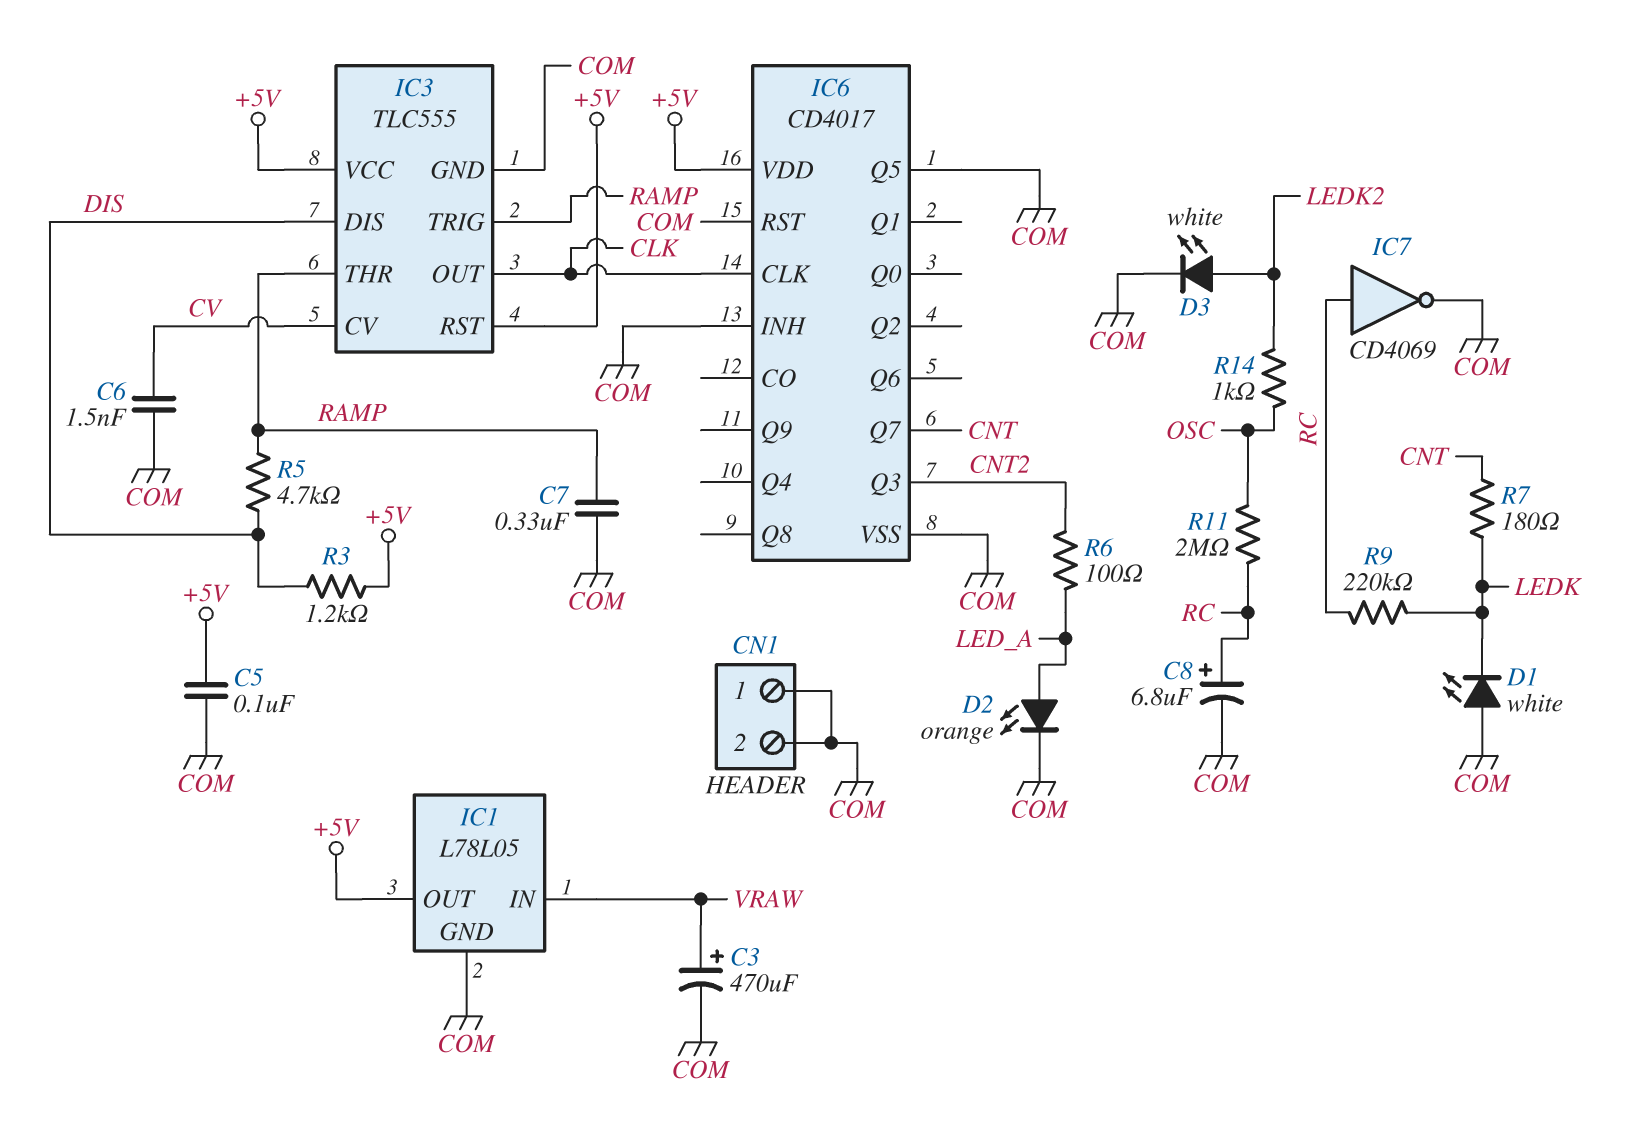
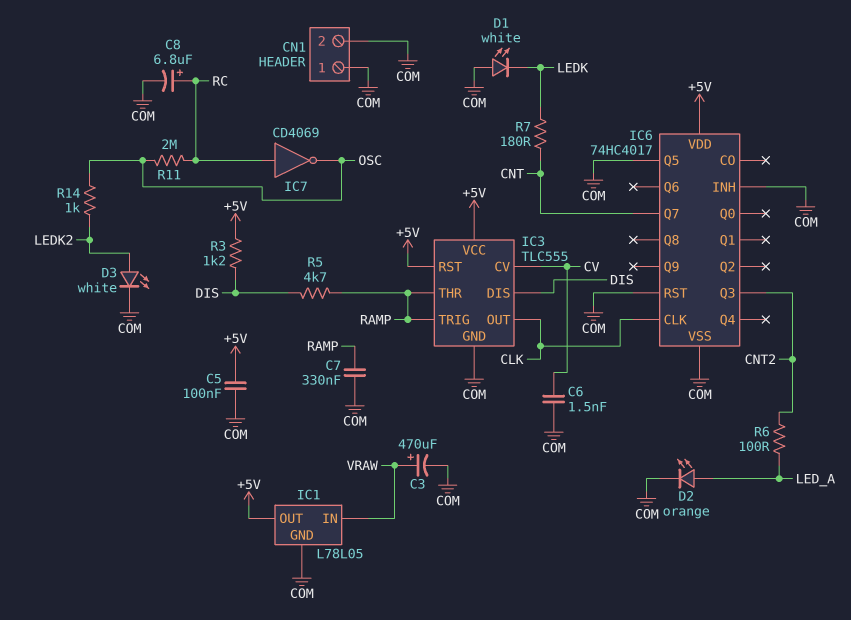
IC6: CD4017 -> 74HC4017
IC7: NOT CD4069 (in RC, out COM) -> NOT CD4069 (in RC, out OSC)
R9: 220k (LEDK, RC) -> none

